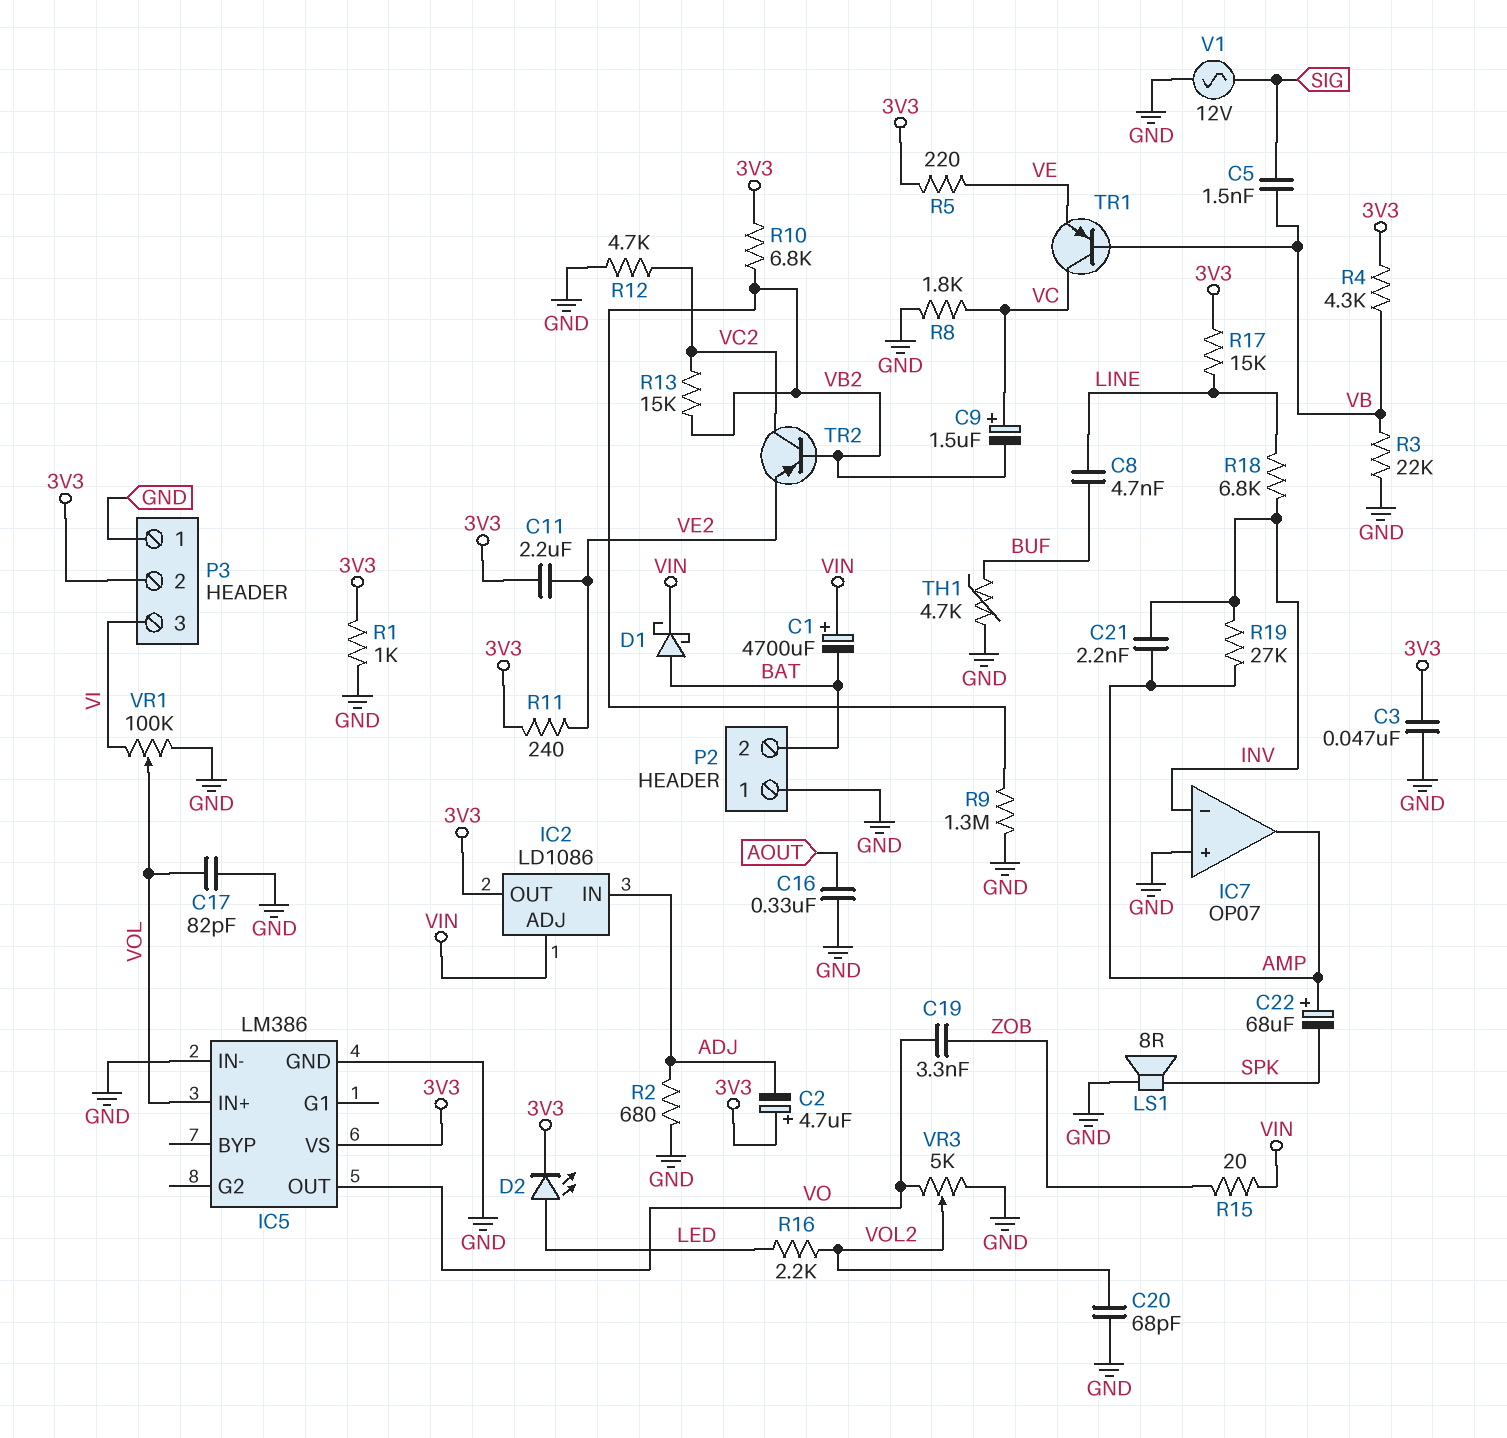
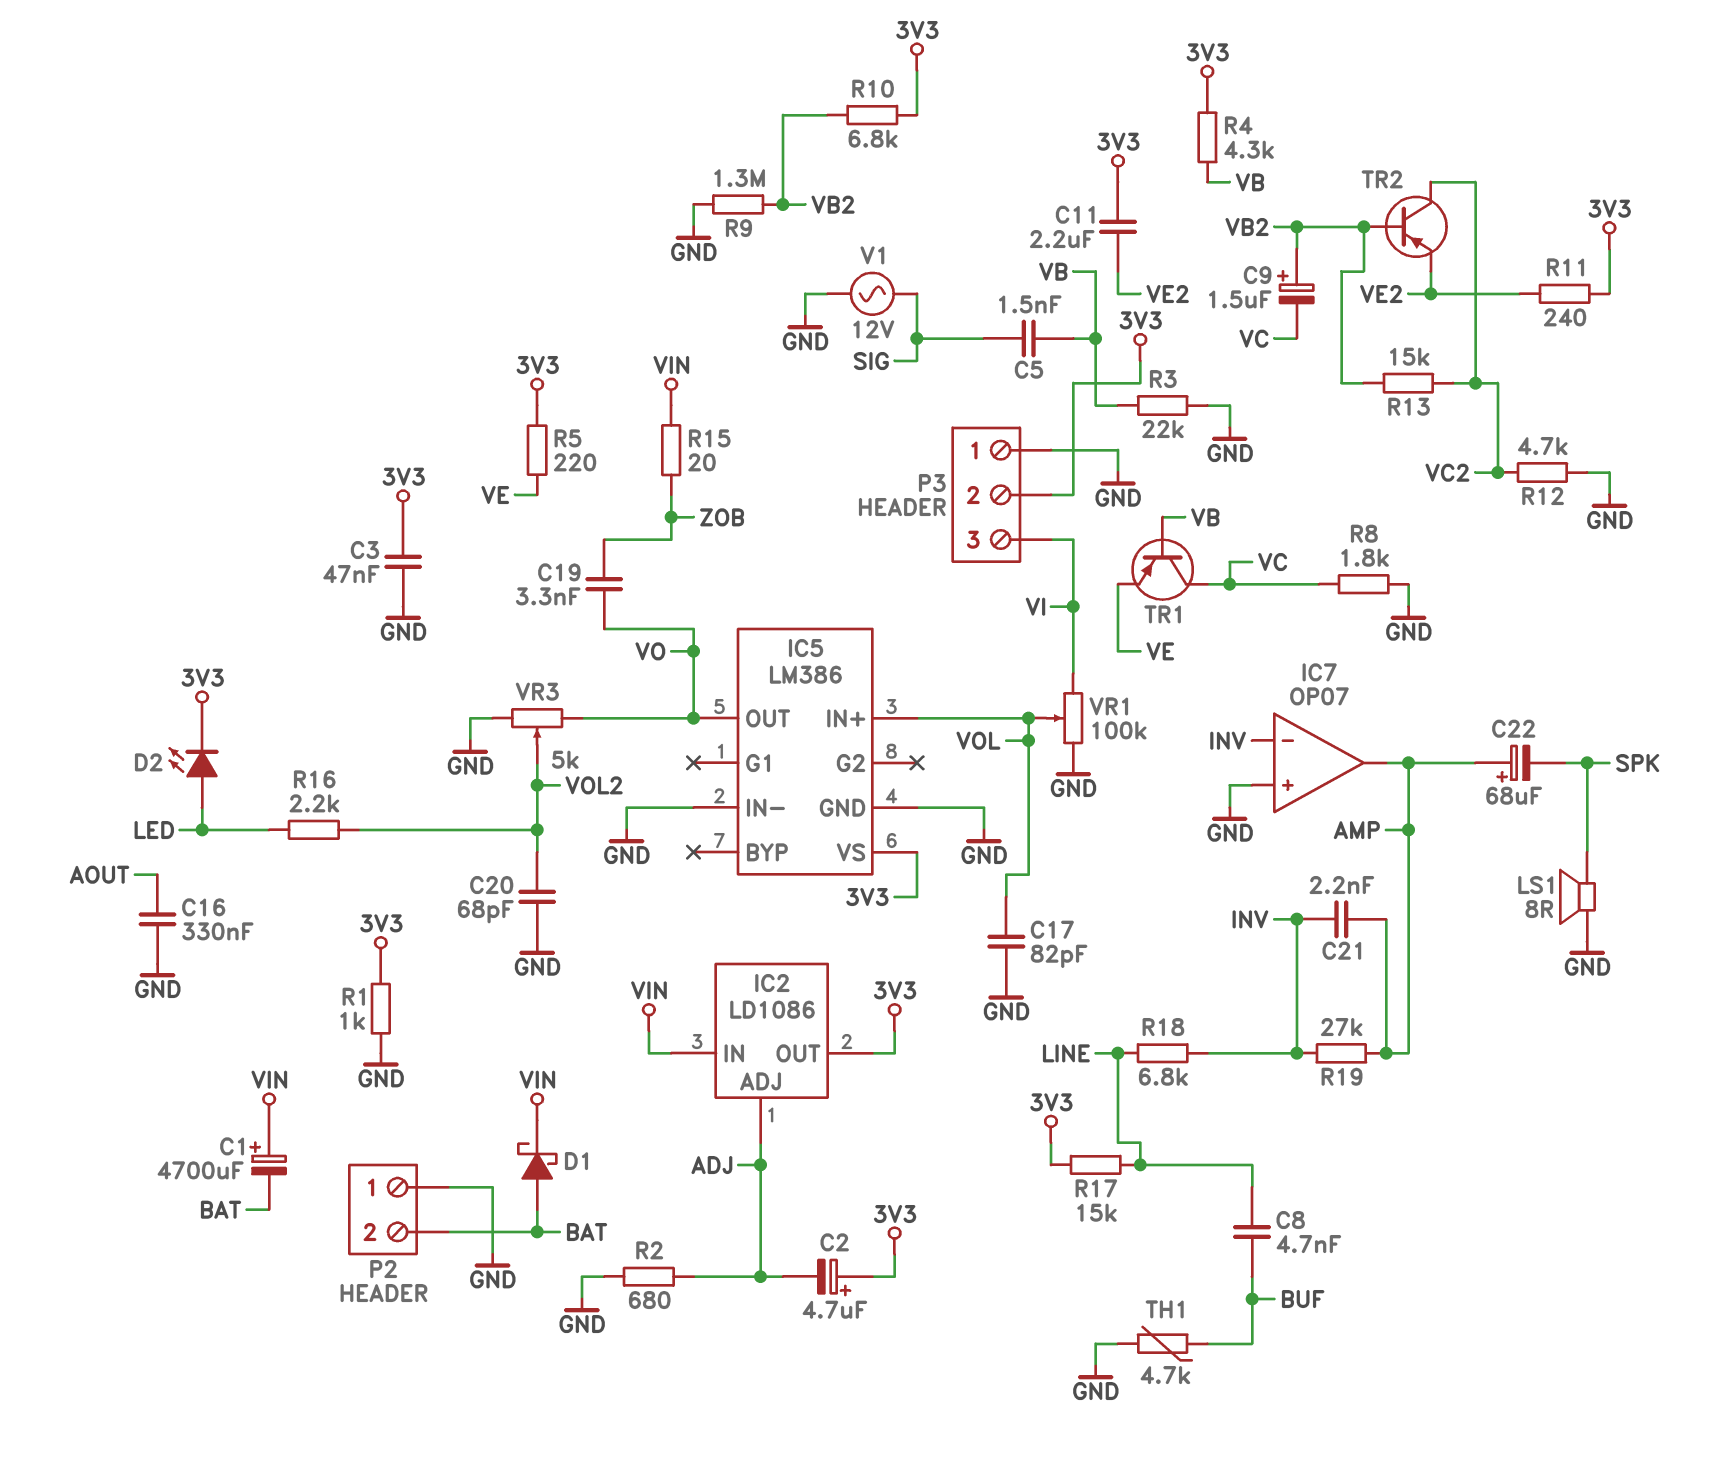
C9: 1.5uF (plus VC, minus VB2) -> 1.5uF (plus VB2, minus VC)
IC2 pin ADJ: VIN -> ADJ
IC2 pin IN: ADJ -> VIN

